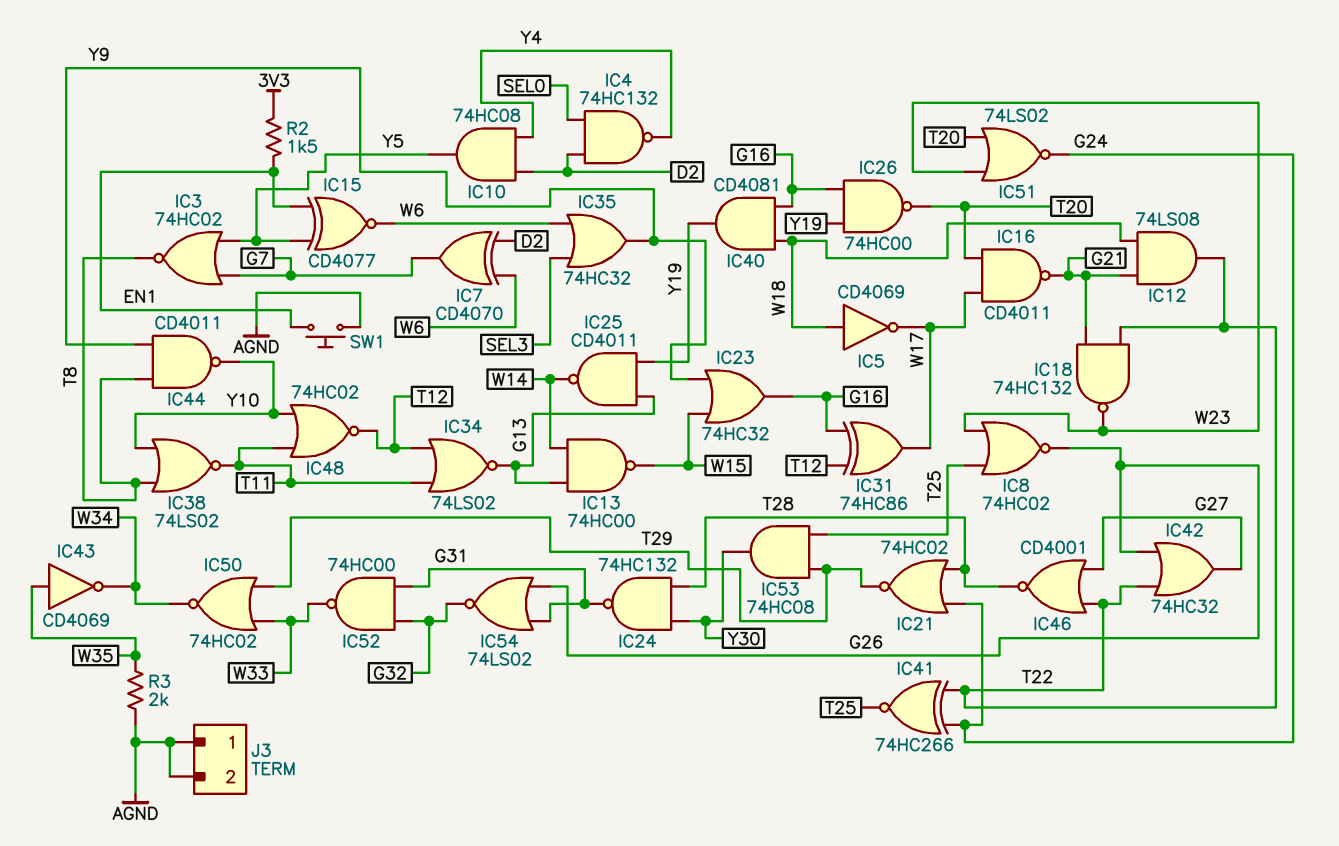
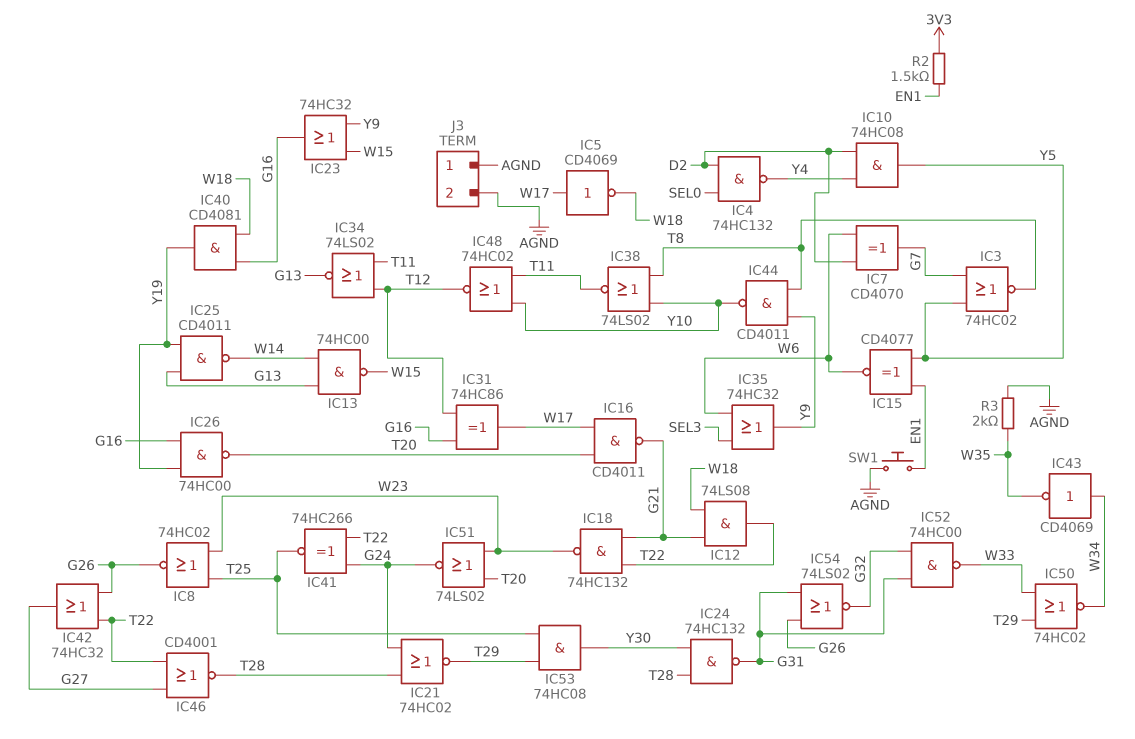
IC5: NOT CD4069 (in W18, out W17) -> NOT CD4069 (in W17, out W18)
IC43: NOT CD4069 (in W35, out W34) -> NOT CD4069 (in W34, out W35)

